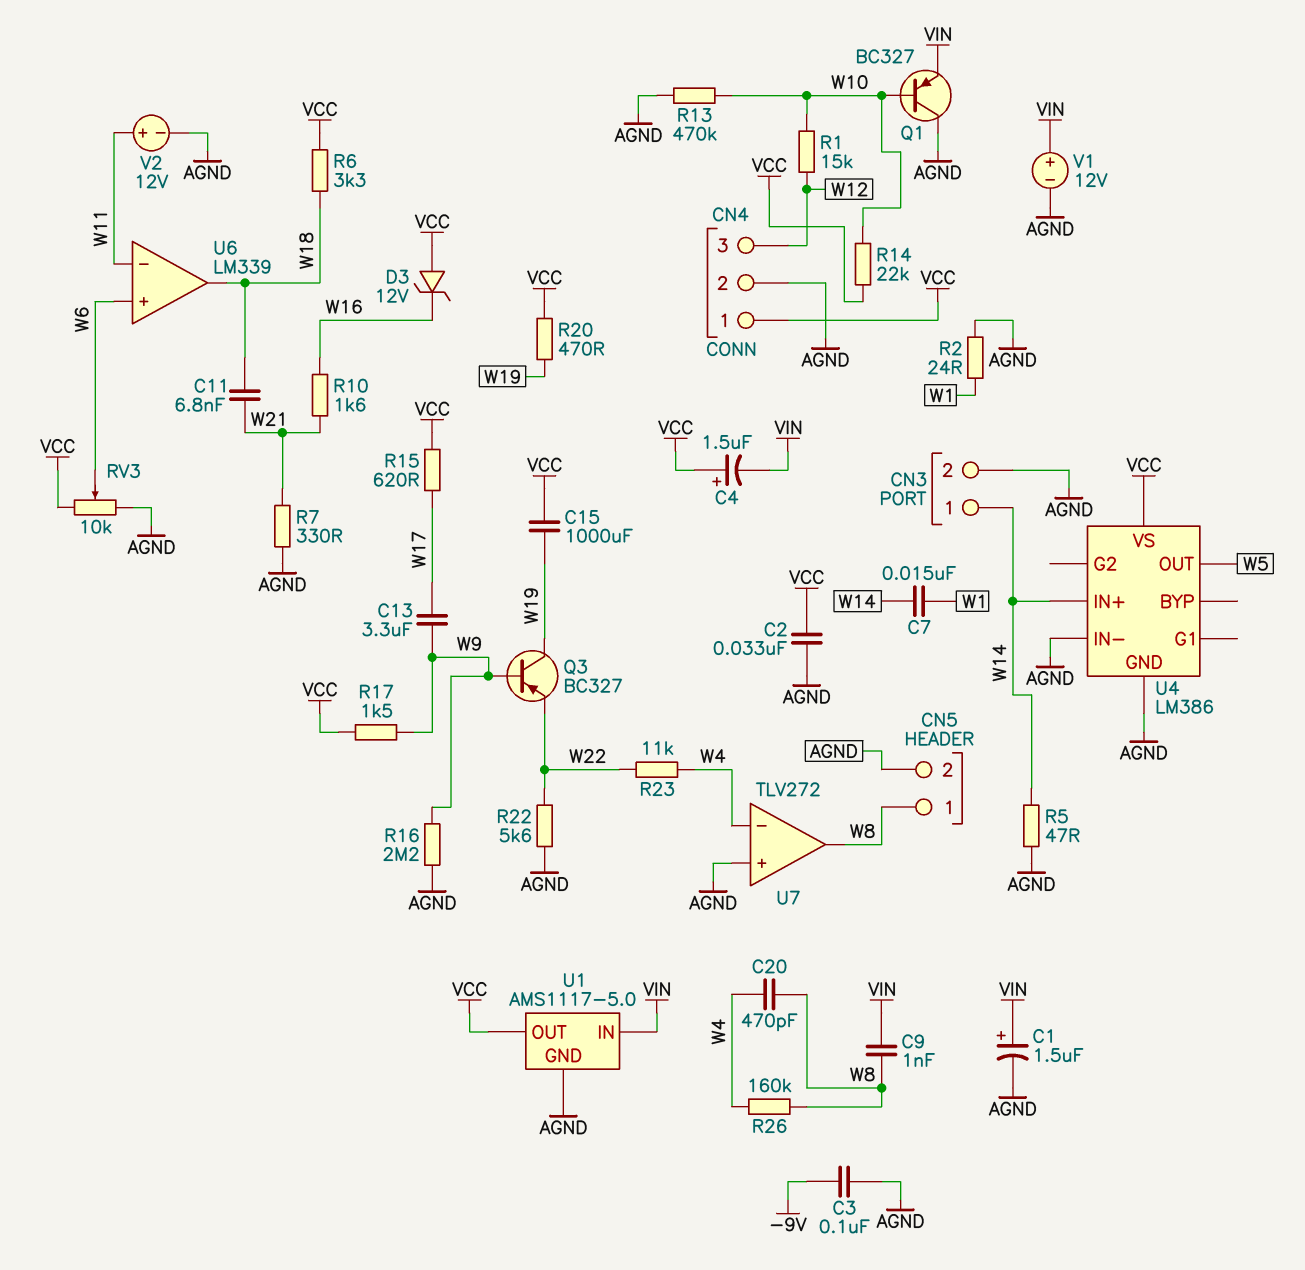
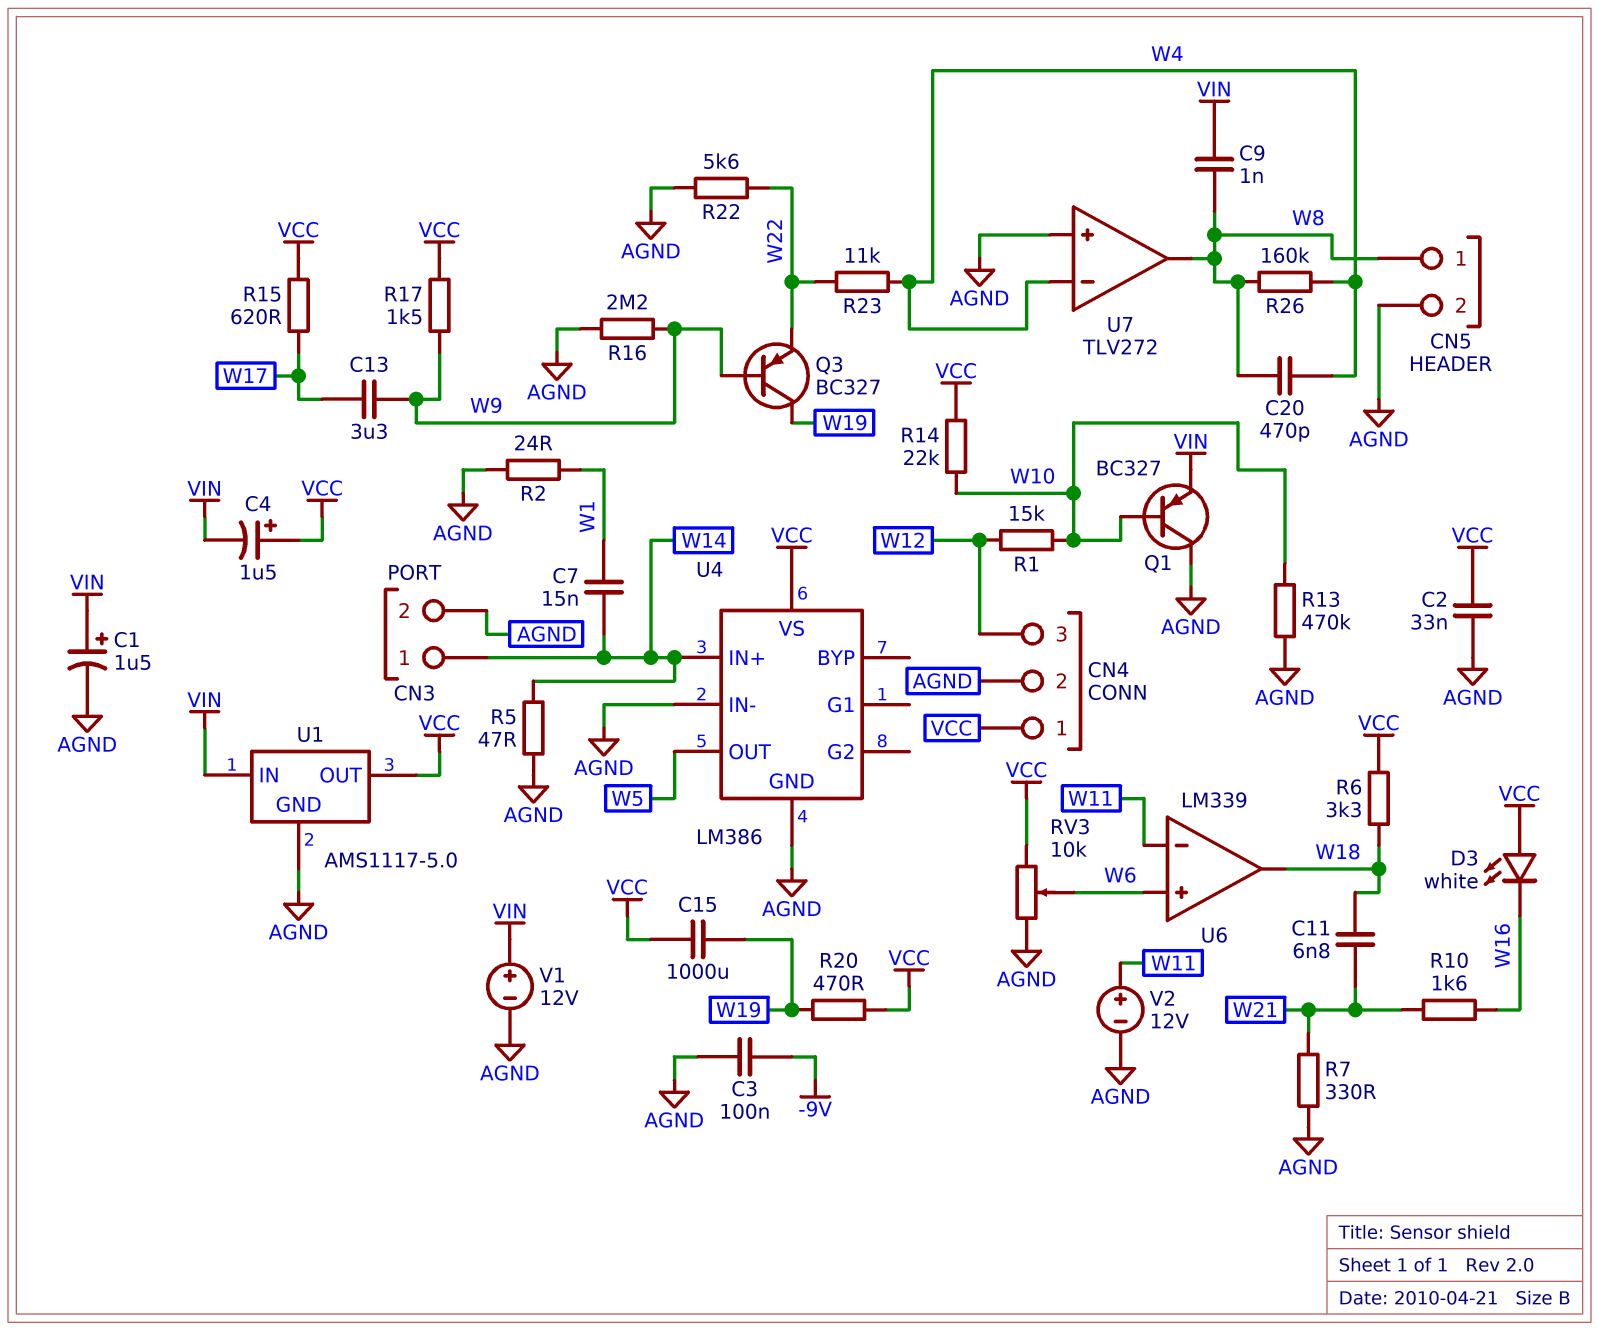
D3: zener 12V (A VCC, K W16) -> LED white (A VCC, K W16)

